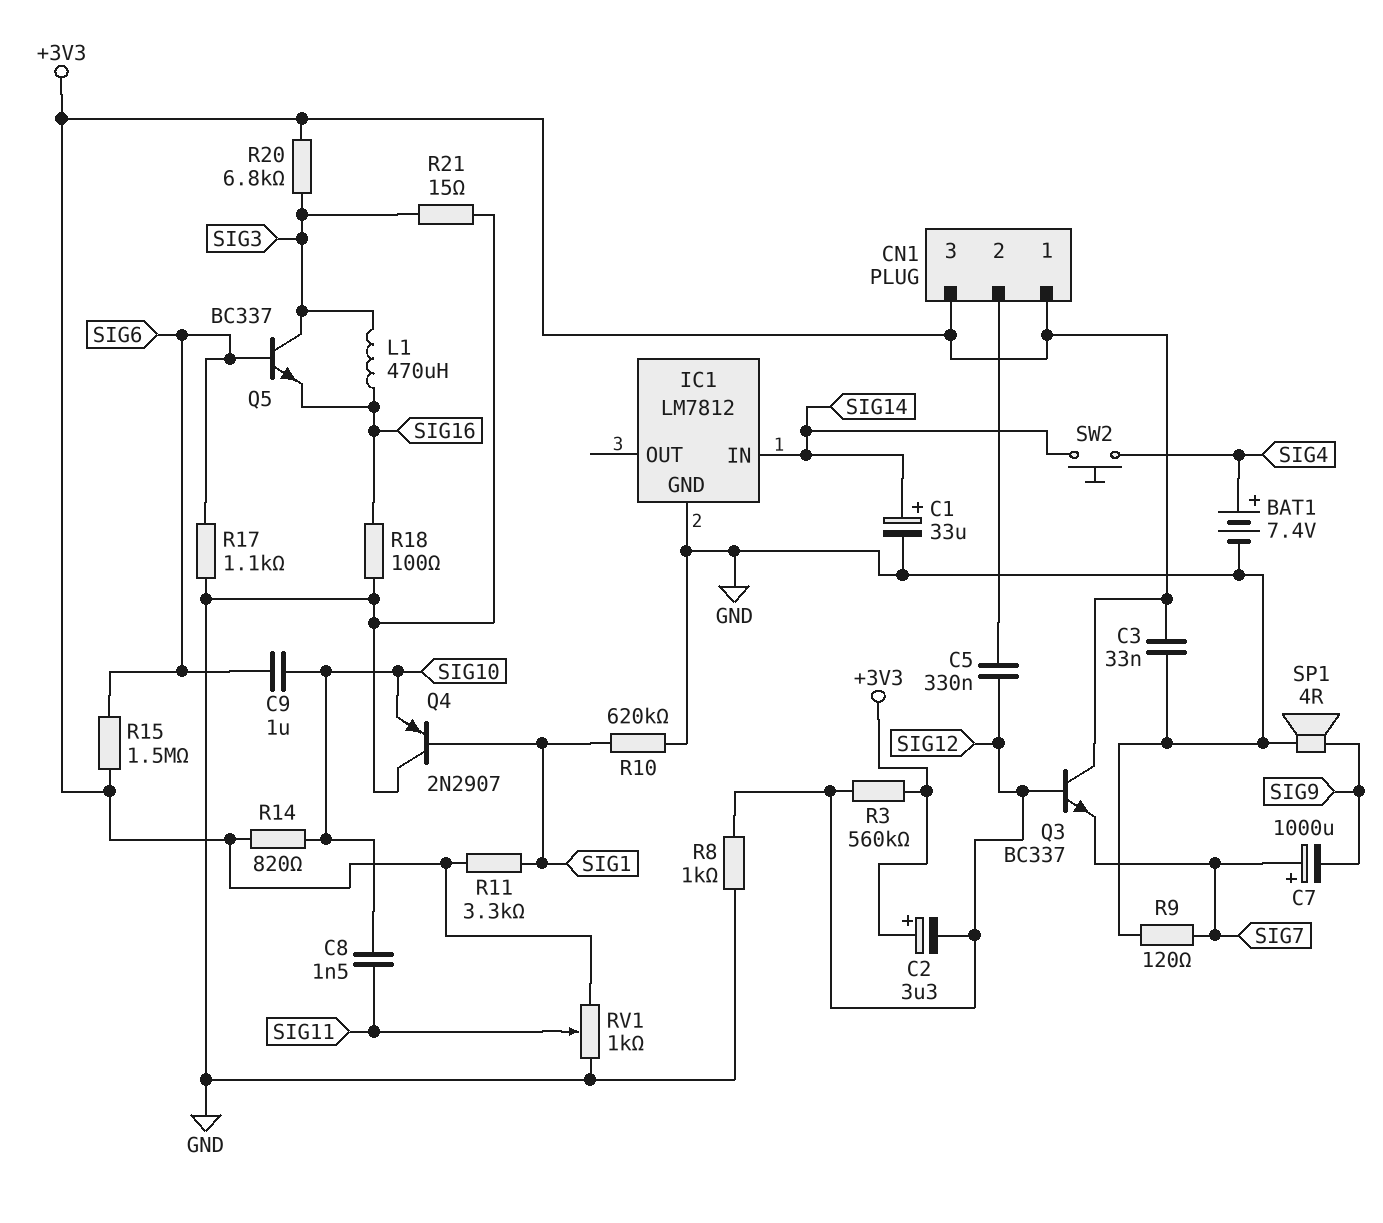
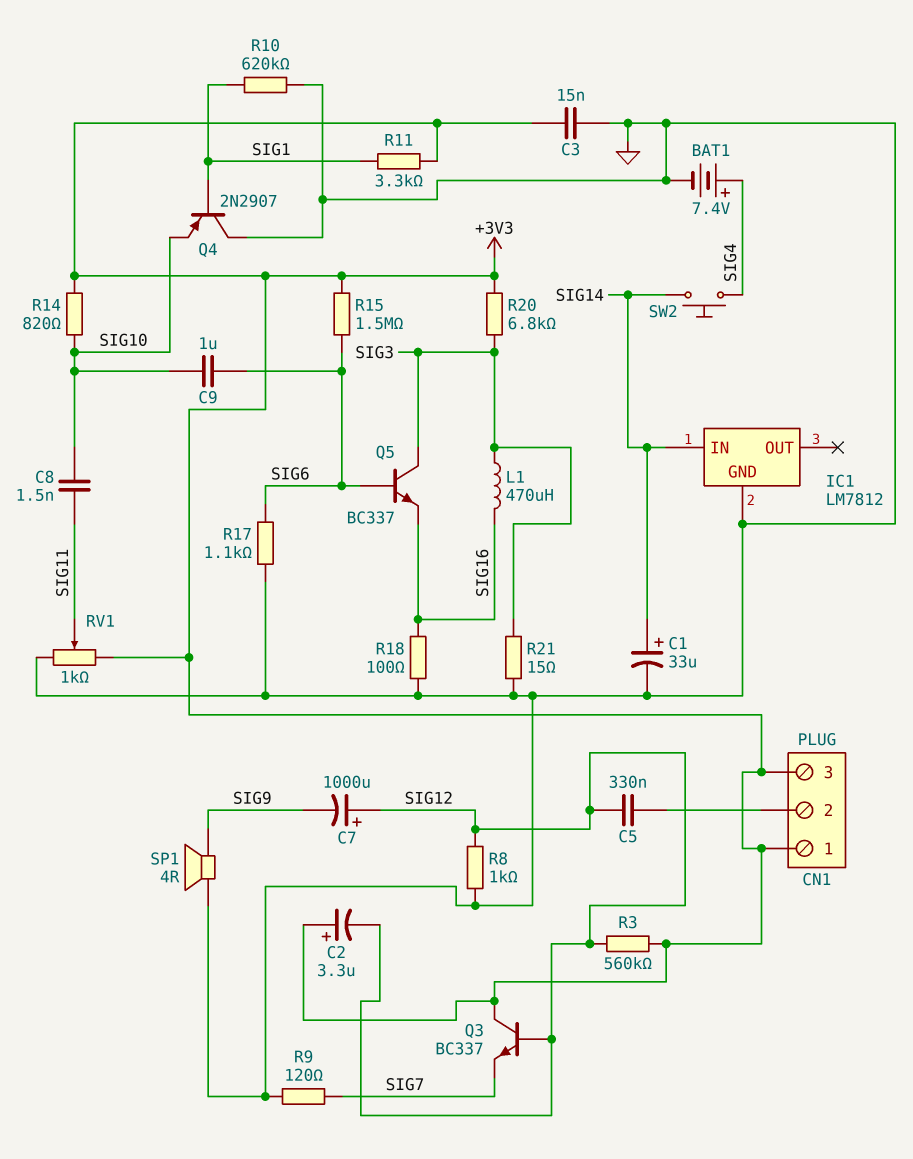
C3: 33nF (+3V3, GND) -> 15nF (+3V3, GND)
C7: 1000uF (plus SIG7, minus SIG9) -> 1000uF (plus SIG12, minus SIG9)

